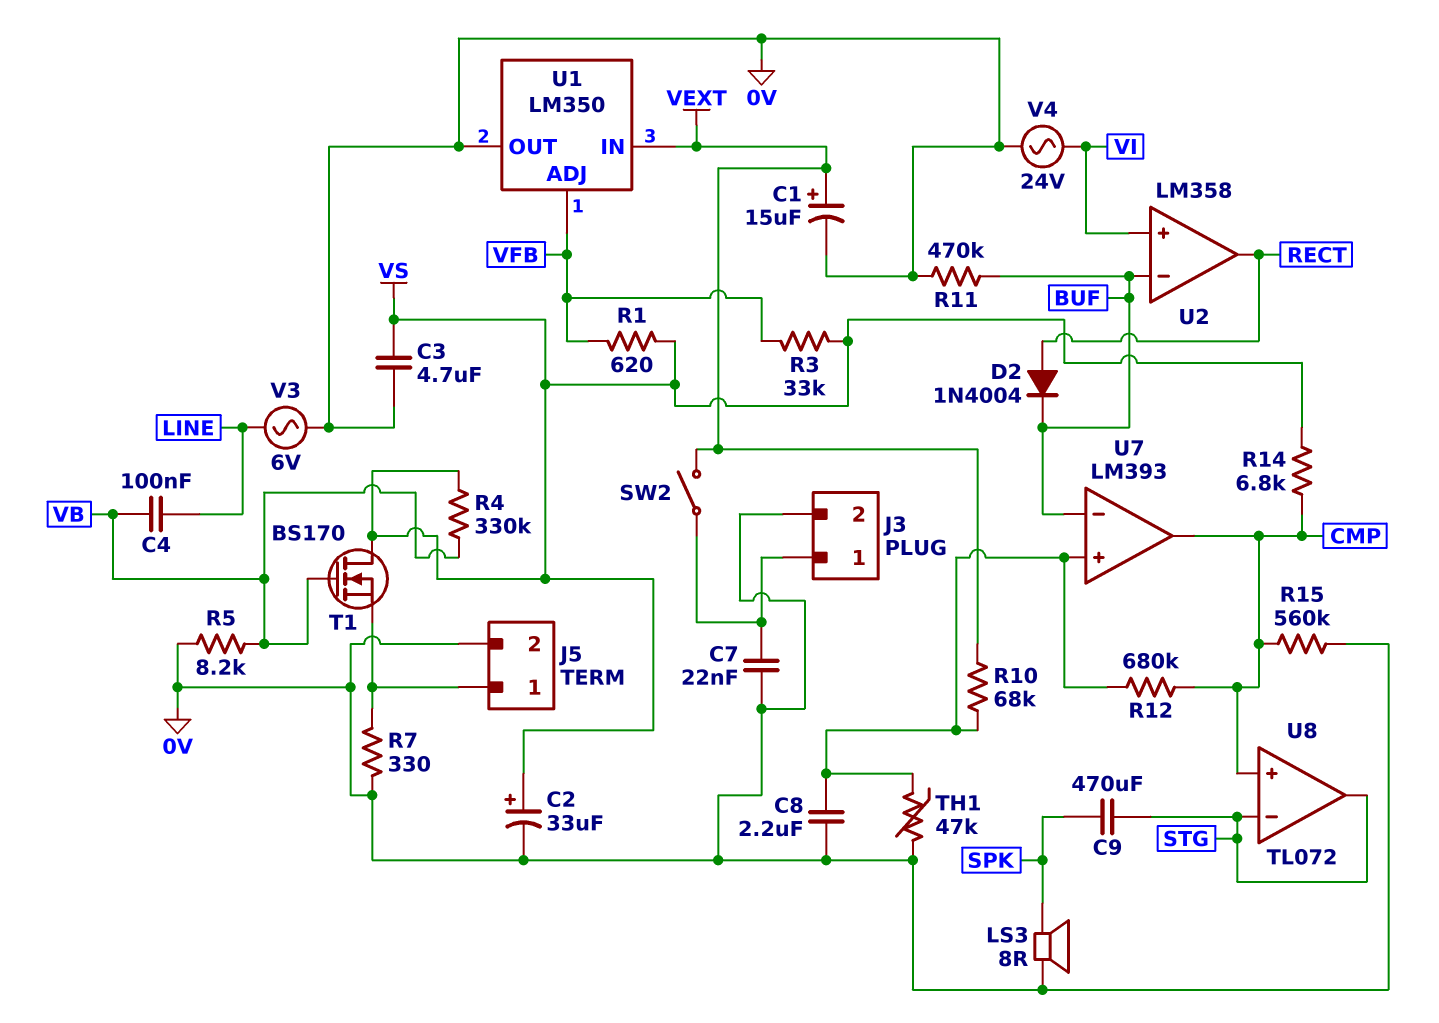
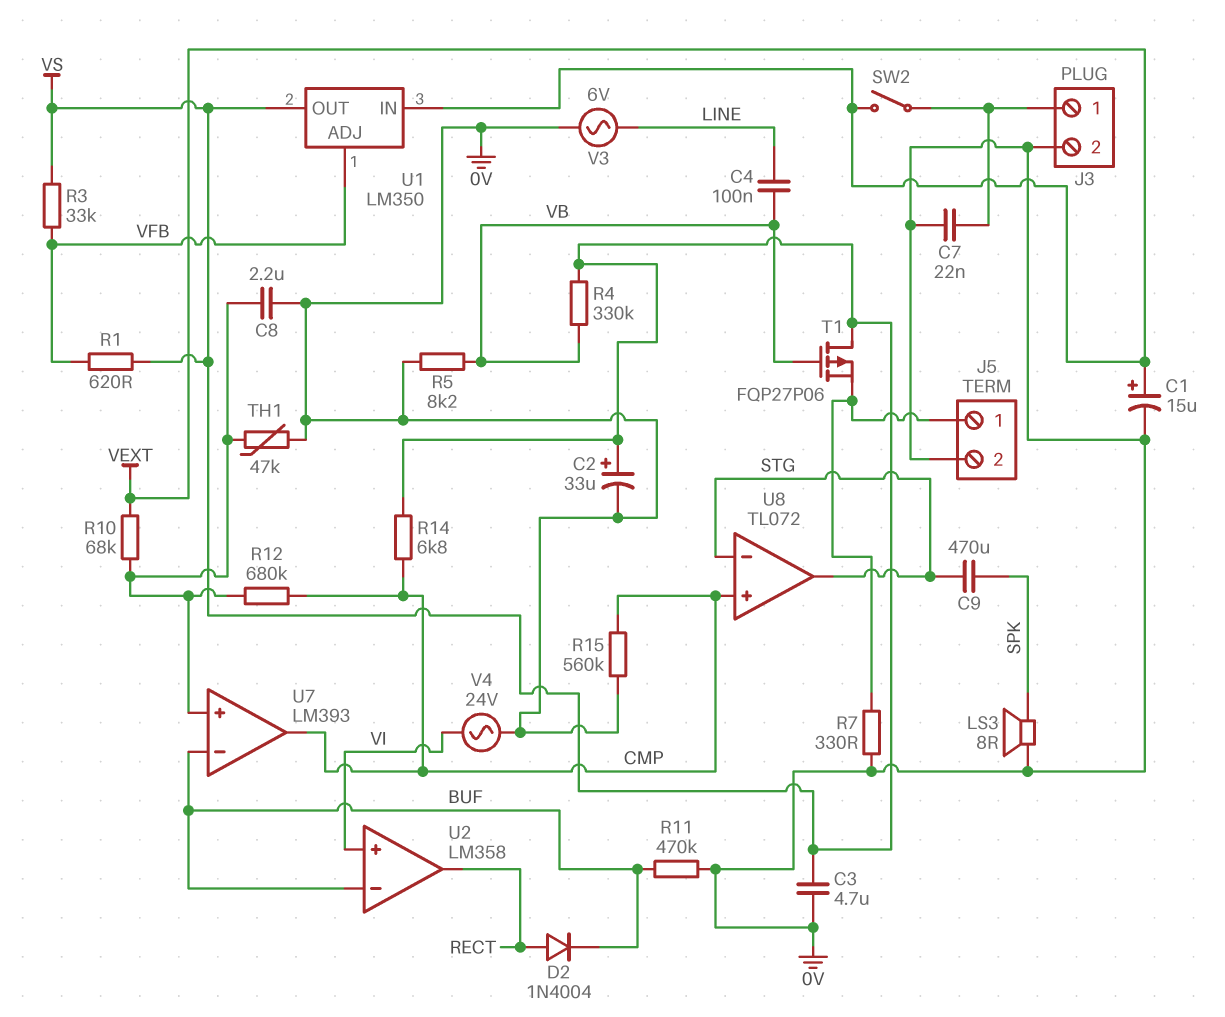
T1: NMOS BS170 (G VB, D VS, S J5/1) -> PMOS FQP27P06 (G VB, D VS, S J5/1)
U1 pin OUT: 0V -> VS

